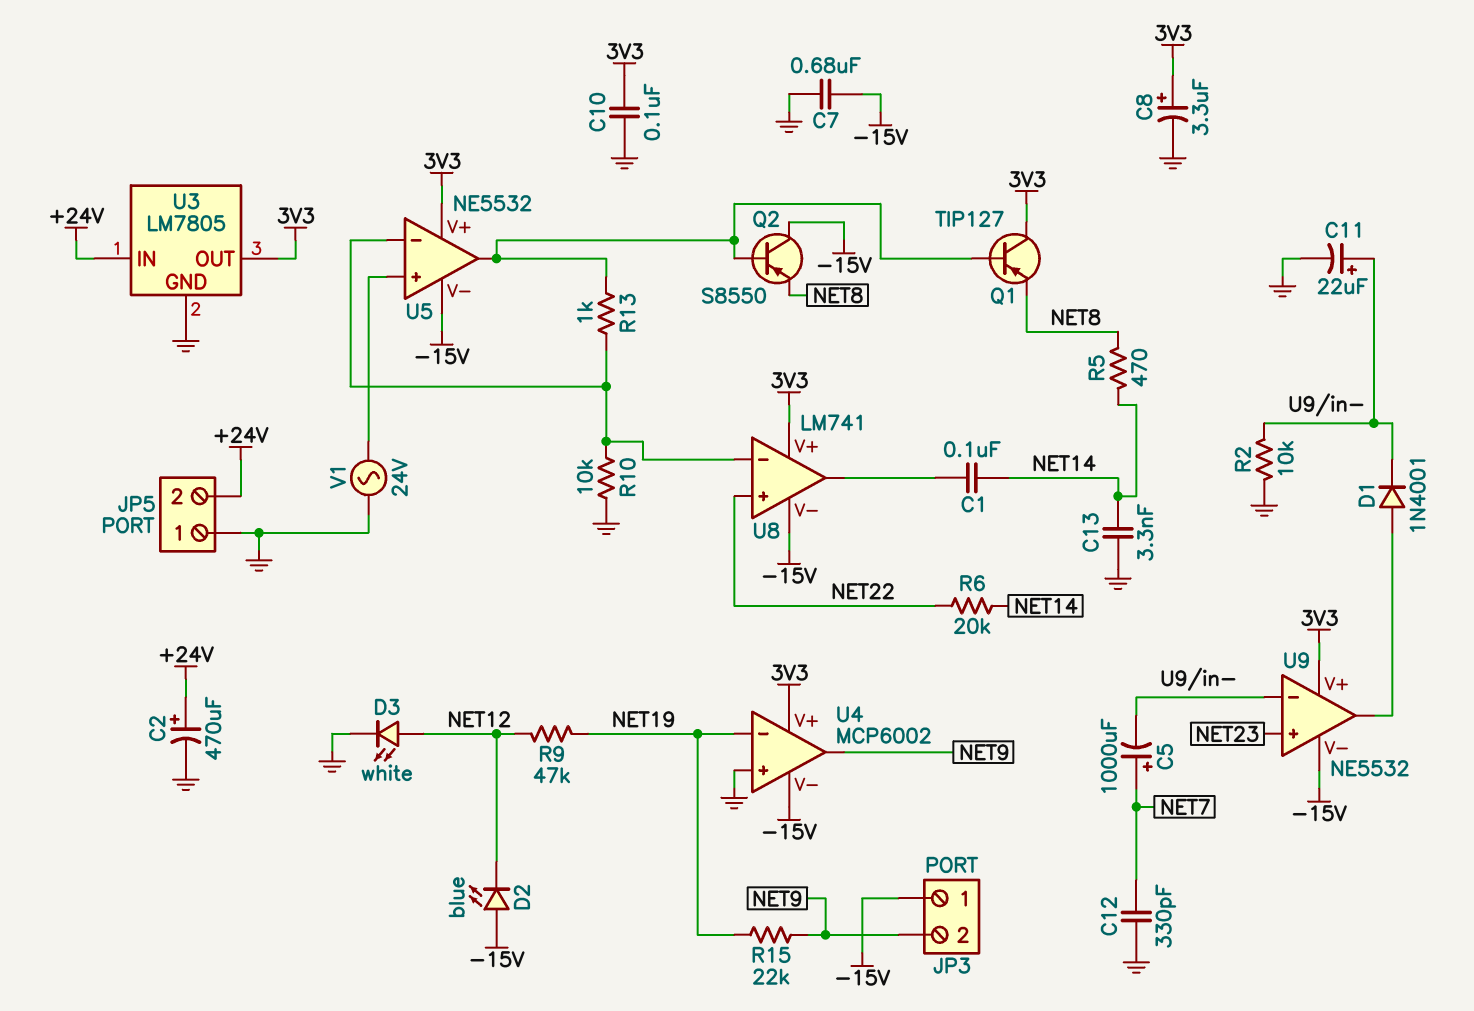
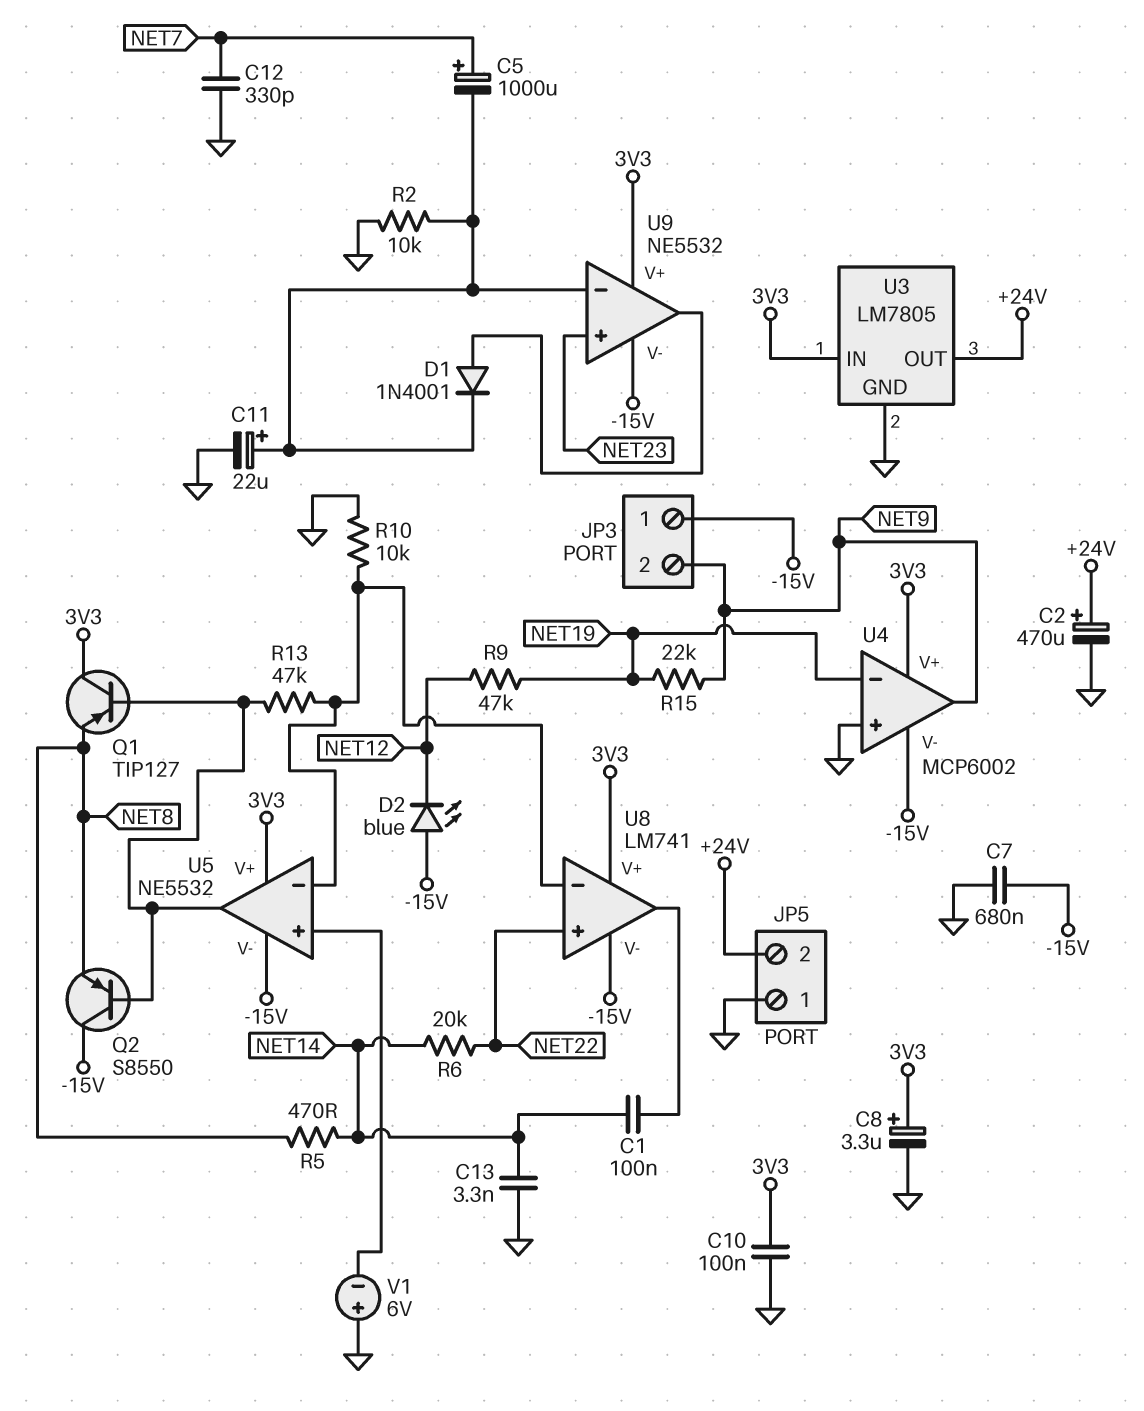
D3: LED white (A NET12, K GND) -> none
R13: 1k (U5/in-, U5/out) -> 47k (U5/in-, U5/out)
U3 pin IN: +24V -> 3V3
U3 pin OUT: 3V3 -> +24V
V1: AC 24V (GND, U5/in+) -> 6V (plus GND, minus U5/in+)

